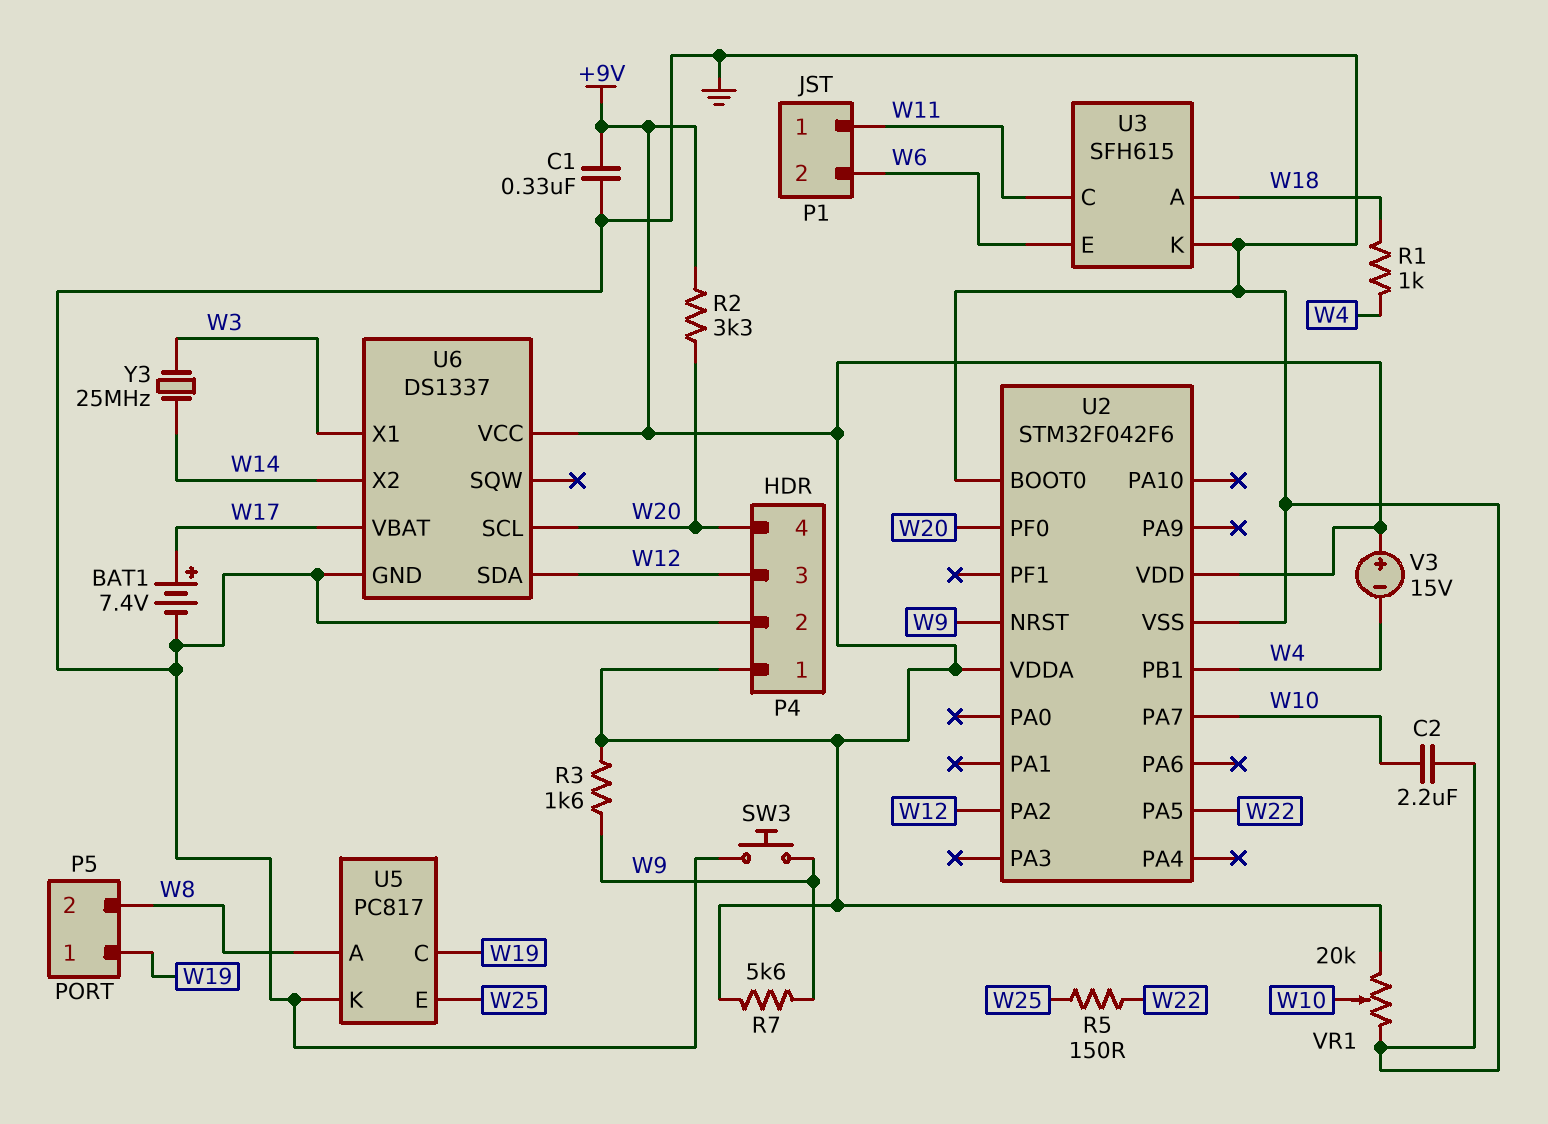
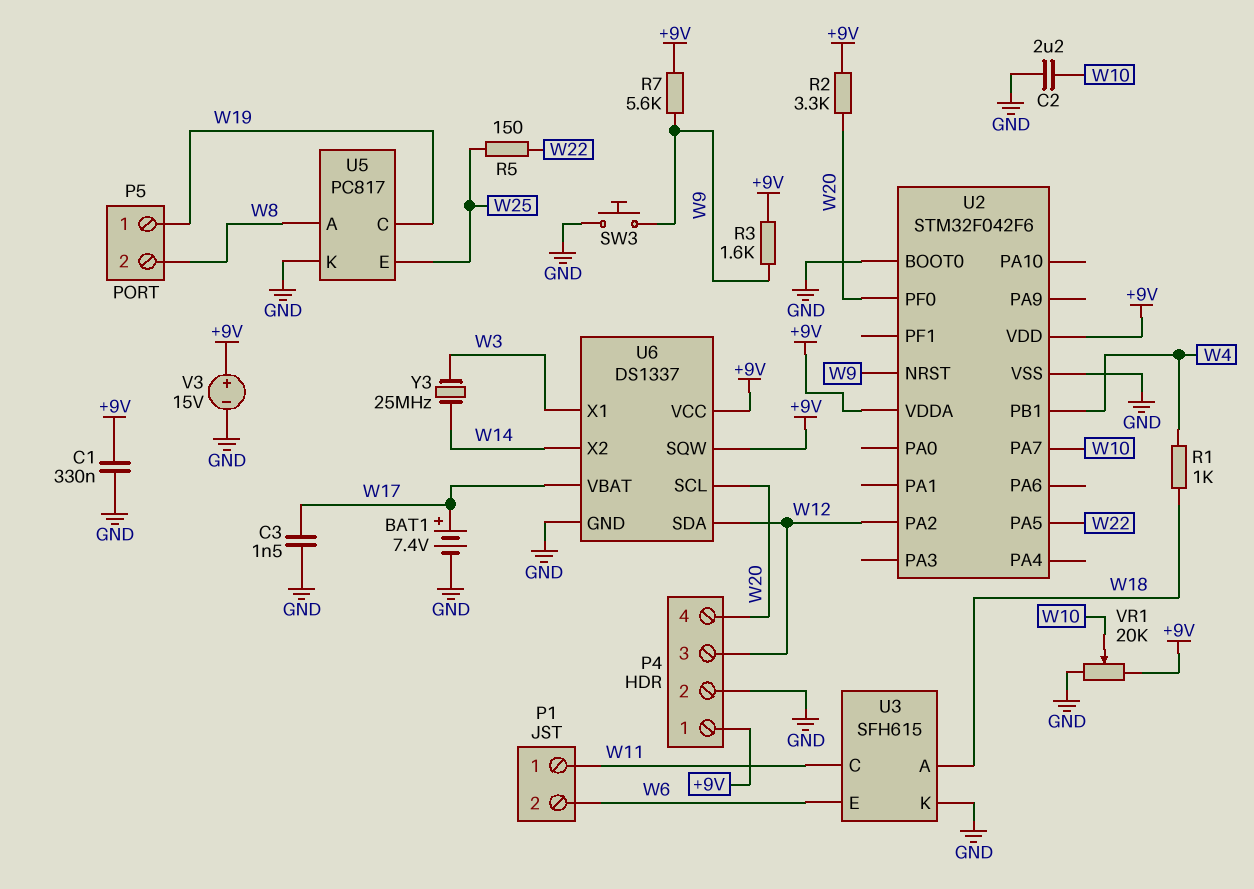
C3: none -> 1.5nF (GND, W17)
U6 pin SQW: none -> +9V
V3: 15V (plus +9V, minus W4) -> 15V (plus +9V, minus GND)

